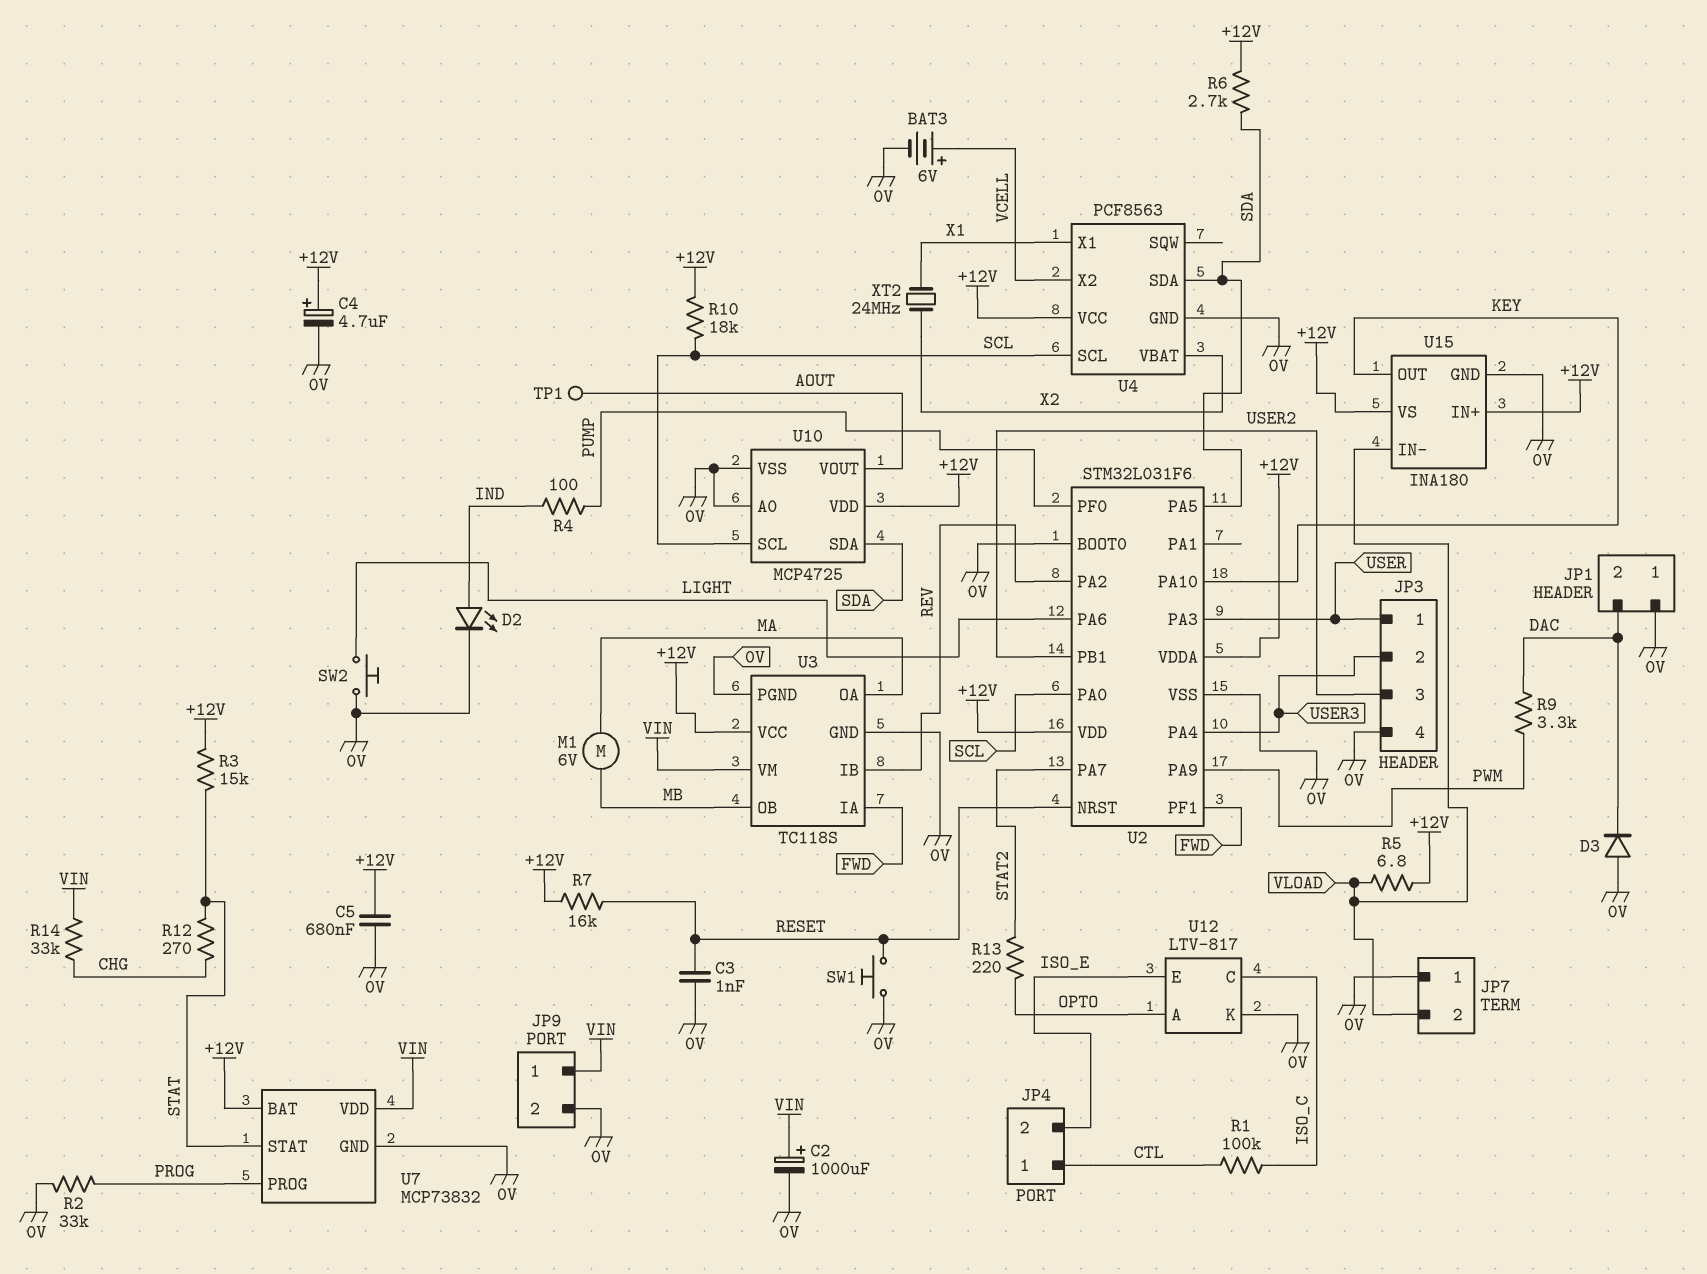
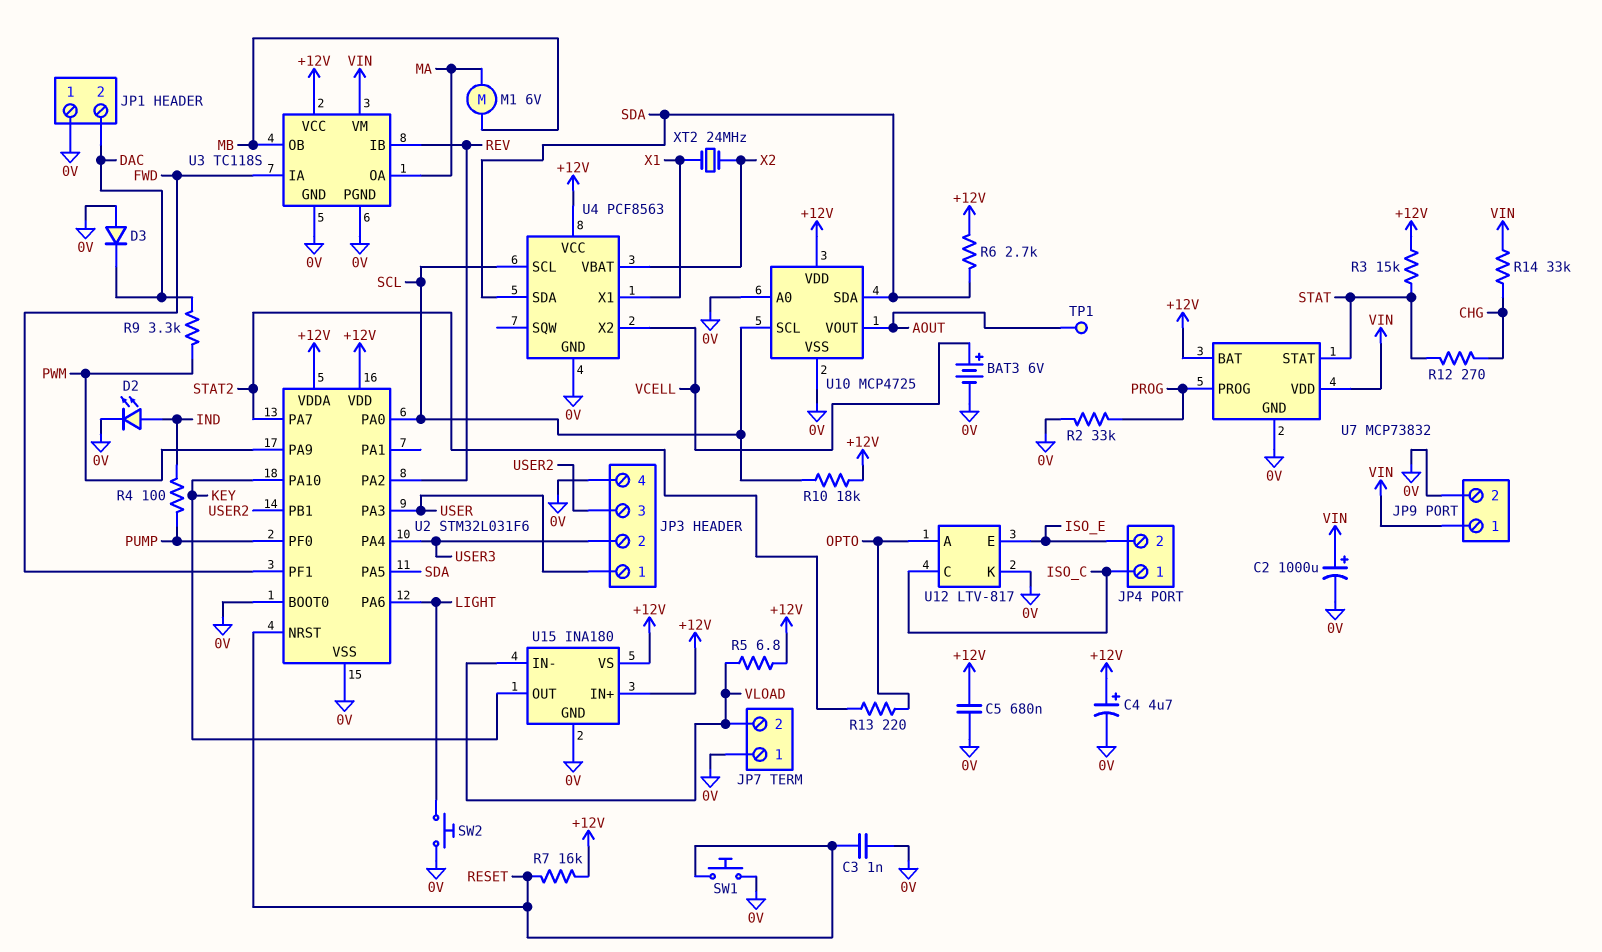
JP4 pin 1: CTL -> ISO_C
R1: 100k (CTL, ISO_C) -> none

